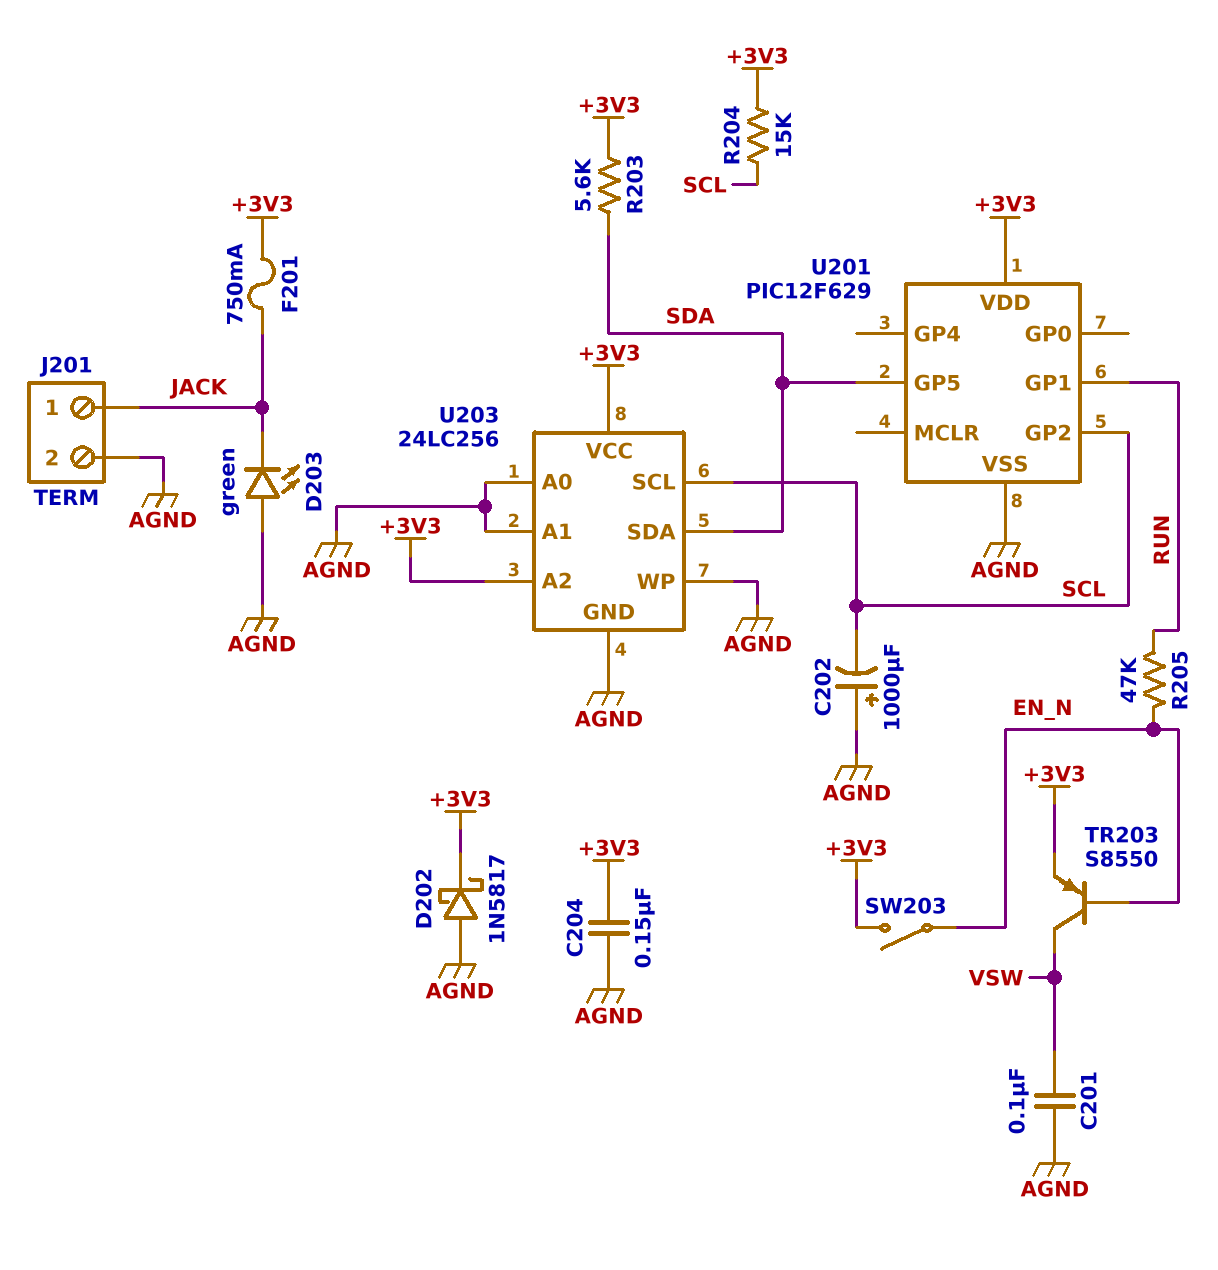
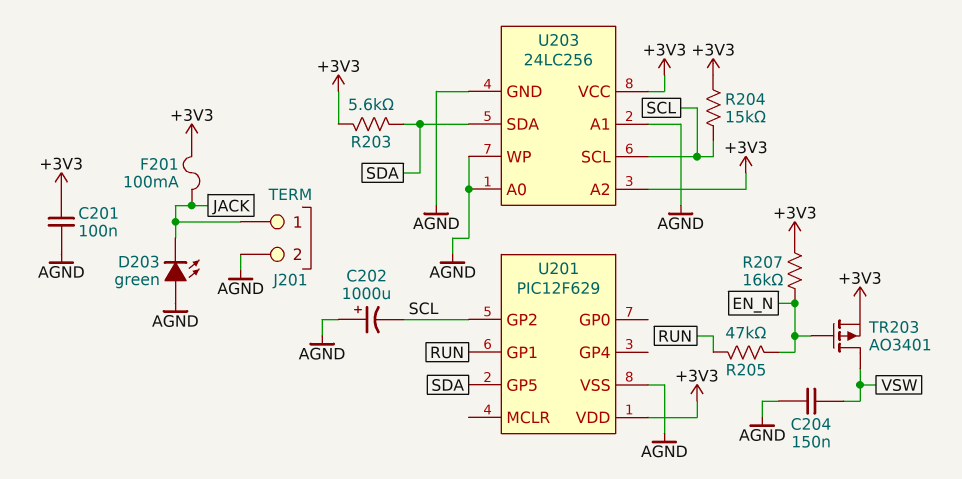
C201: 100nF (AGND, VSW) -> 100nF (+3V3, AGND)
C204: 150nF (+3V3, AGND) -> 150nF (AGND, VSW)
D202: schottky 1N5817 (A AGND, K +3V3) -> none
F201: 750mA (+3V3, JACK) -> 100mA (+3V3, JACK)
R207: none -> 16k (+3V3, EN_N)
SW203: switch (+3V3, EN_N) -> none
TR203: PNP S8550 (B EN_N, C VSW, E +3V3) -> PMOS AO3401 (G EN_N, D VSW, S +3V3)

